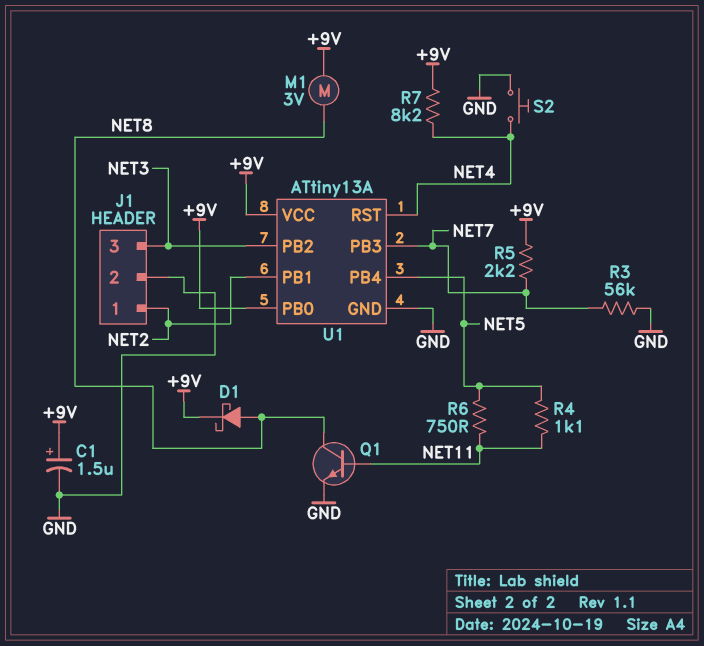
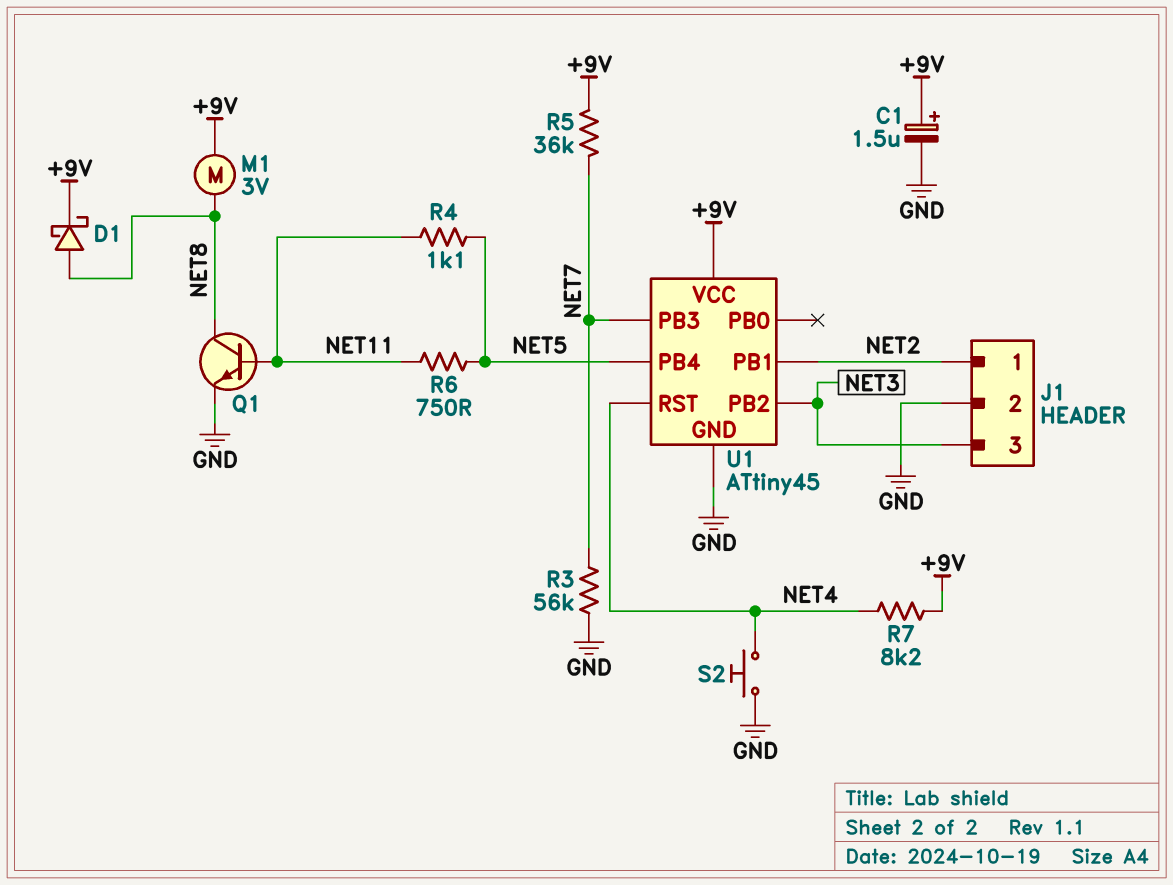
R5: 2.2k (+9V, NET7) -> 36k (+9V, NET7)
U1: ATtiny13A -> ATtiny45
U1 pin PB0: +9V -> none

